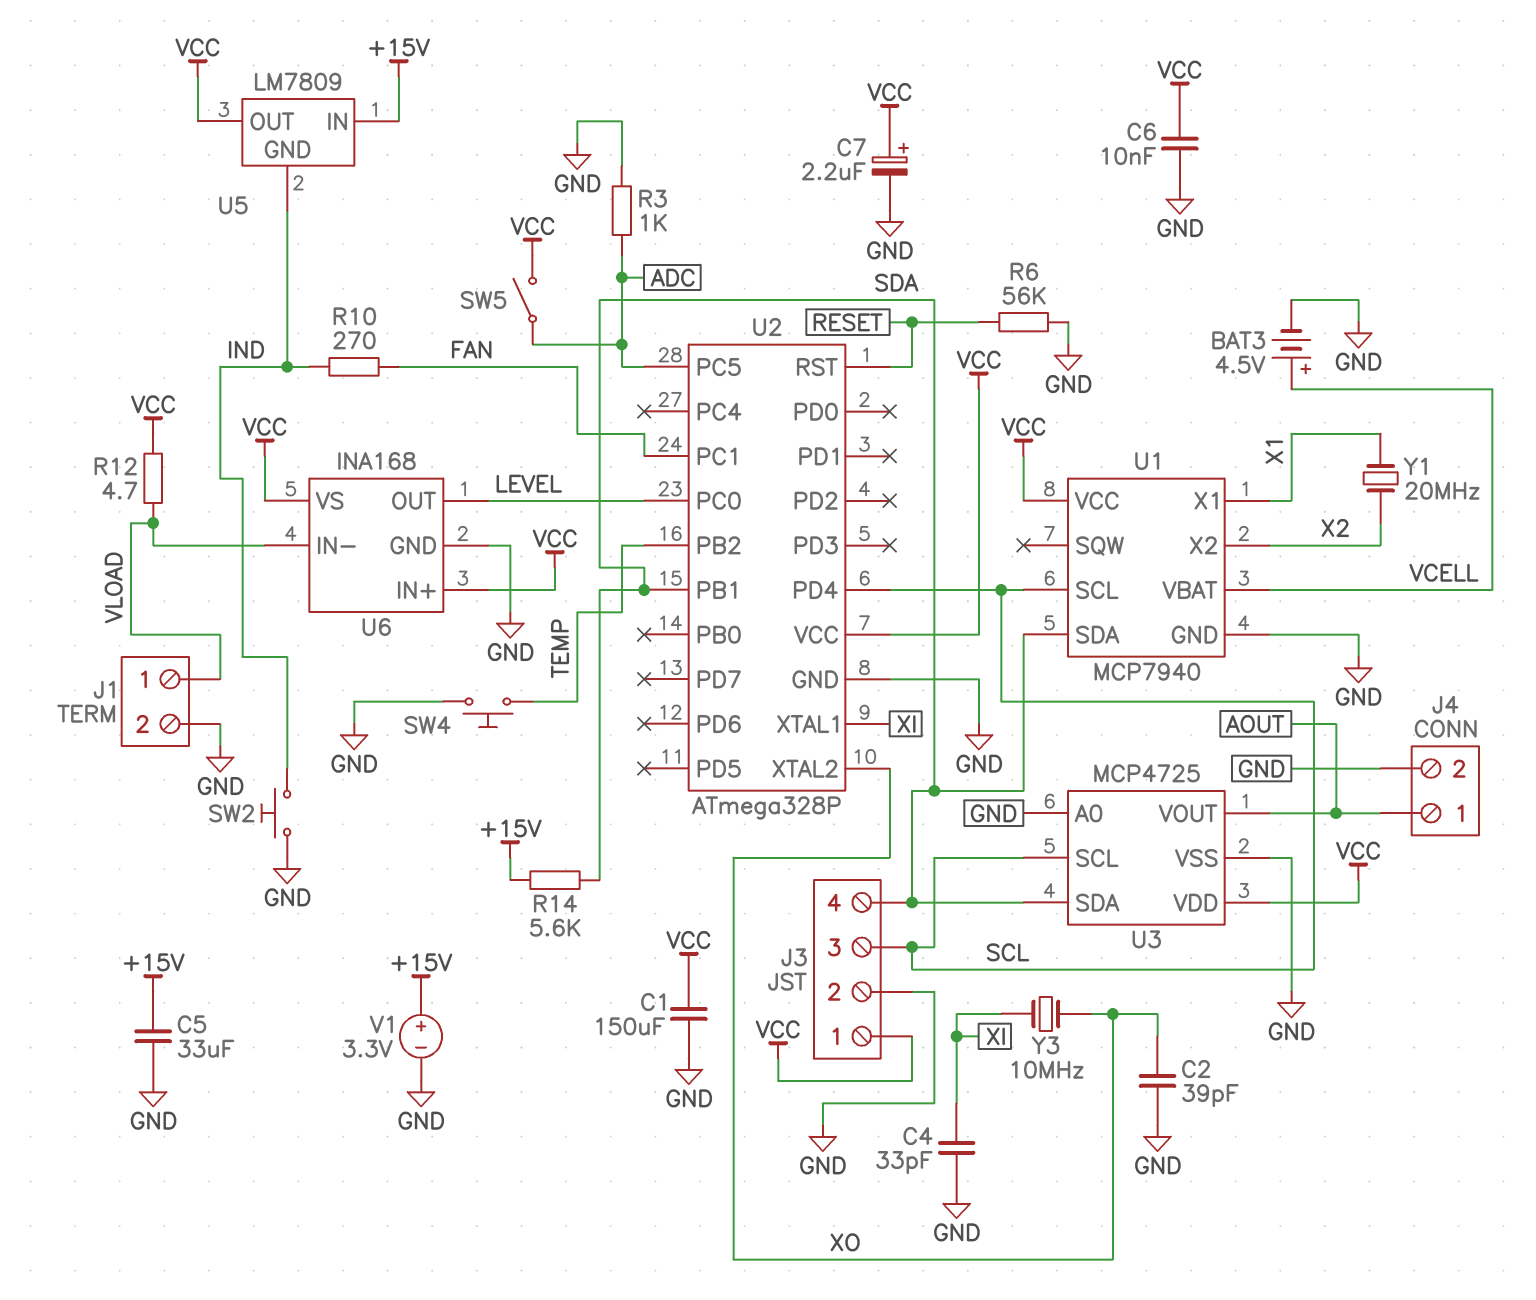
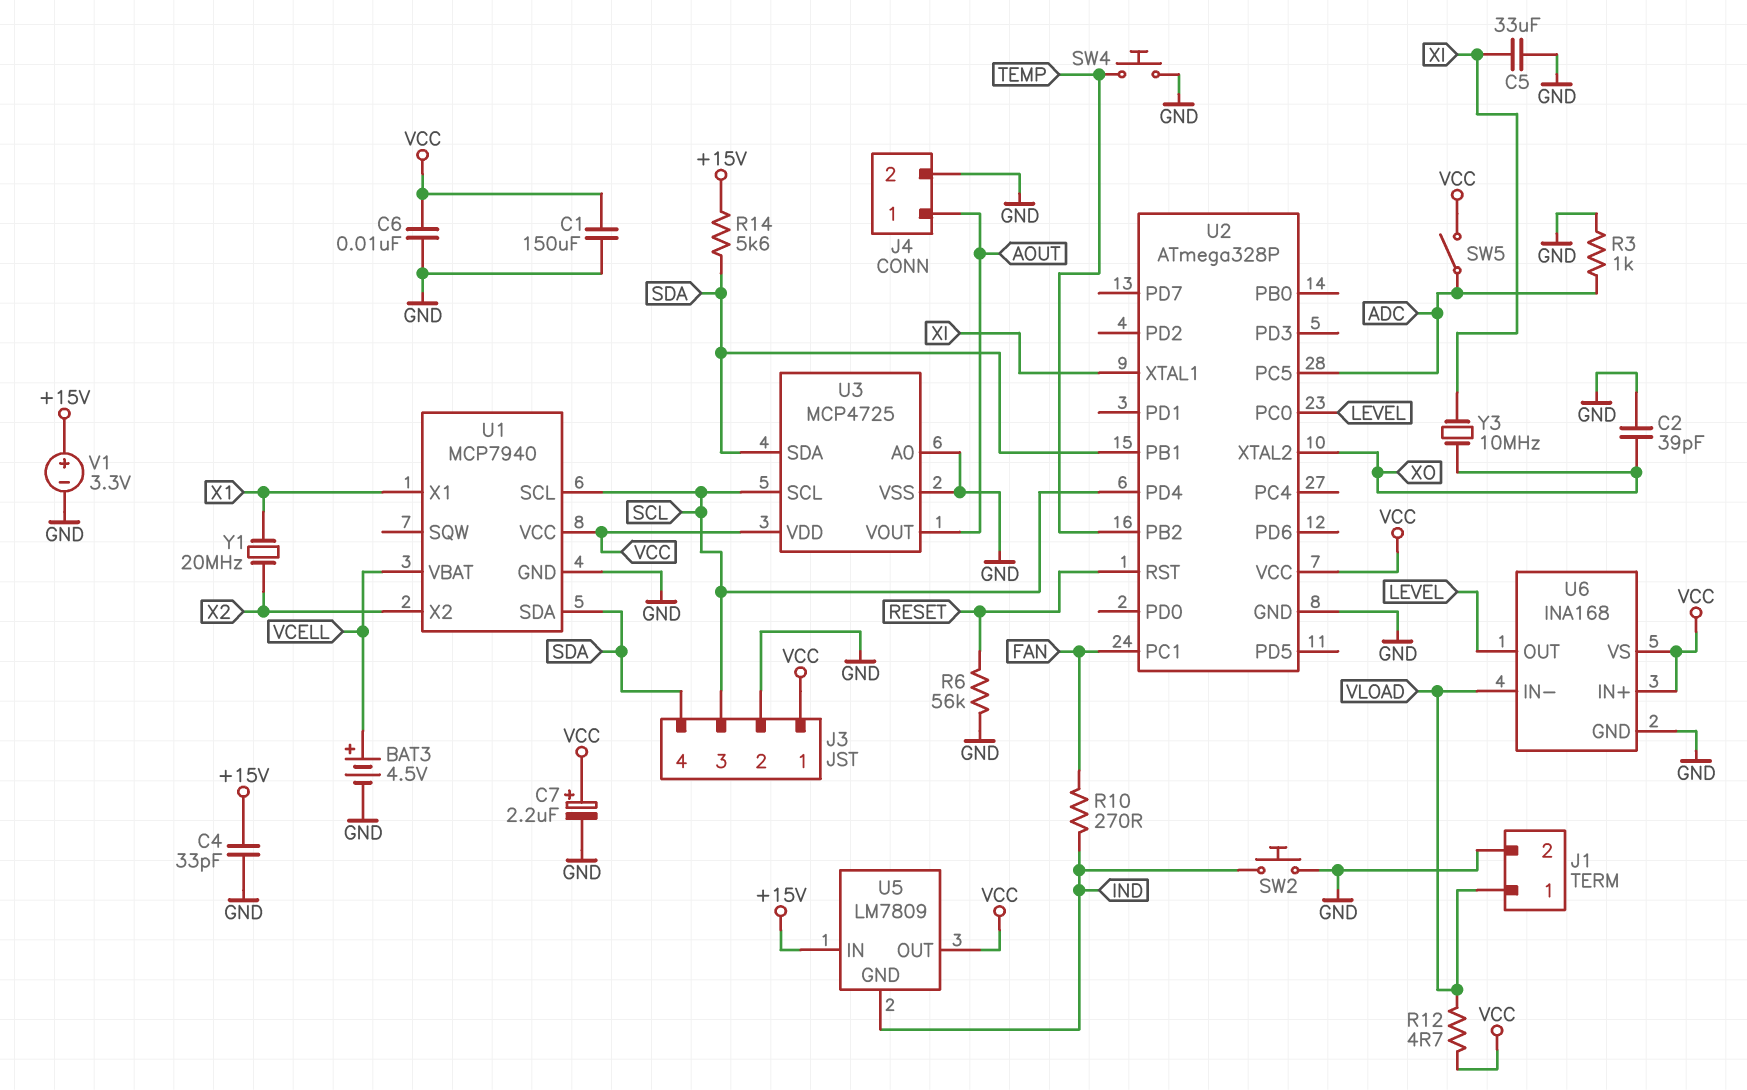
C4: 33pF (GND, XI) -> 33pF (+15V, GND)
C5: 33uF (+15V, GND) -> 33uF (GND, XI)

